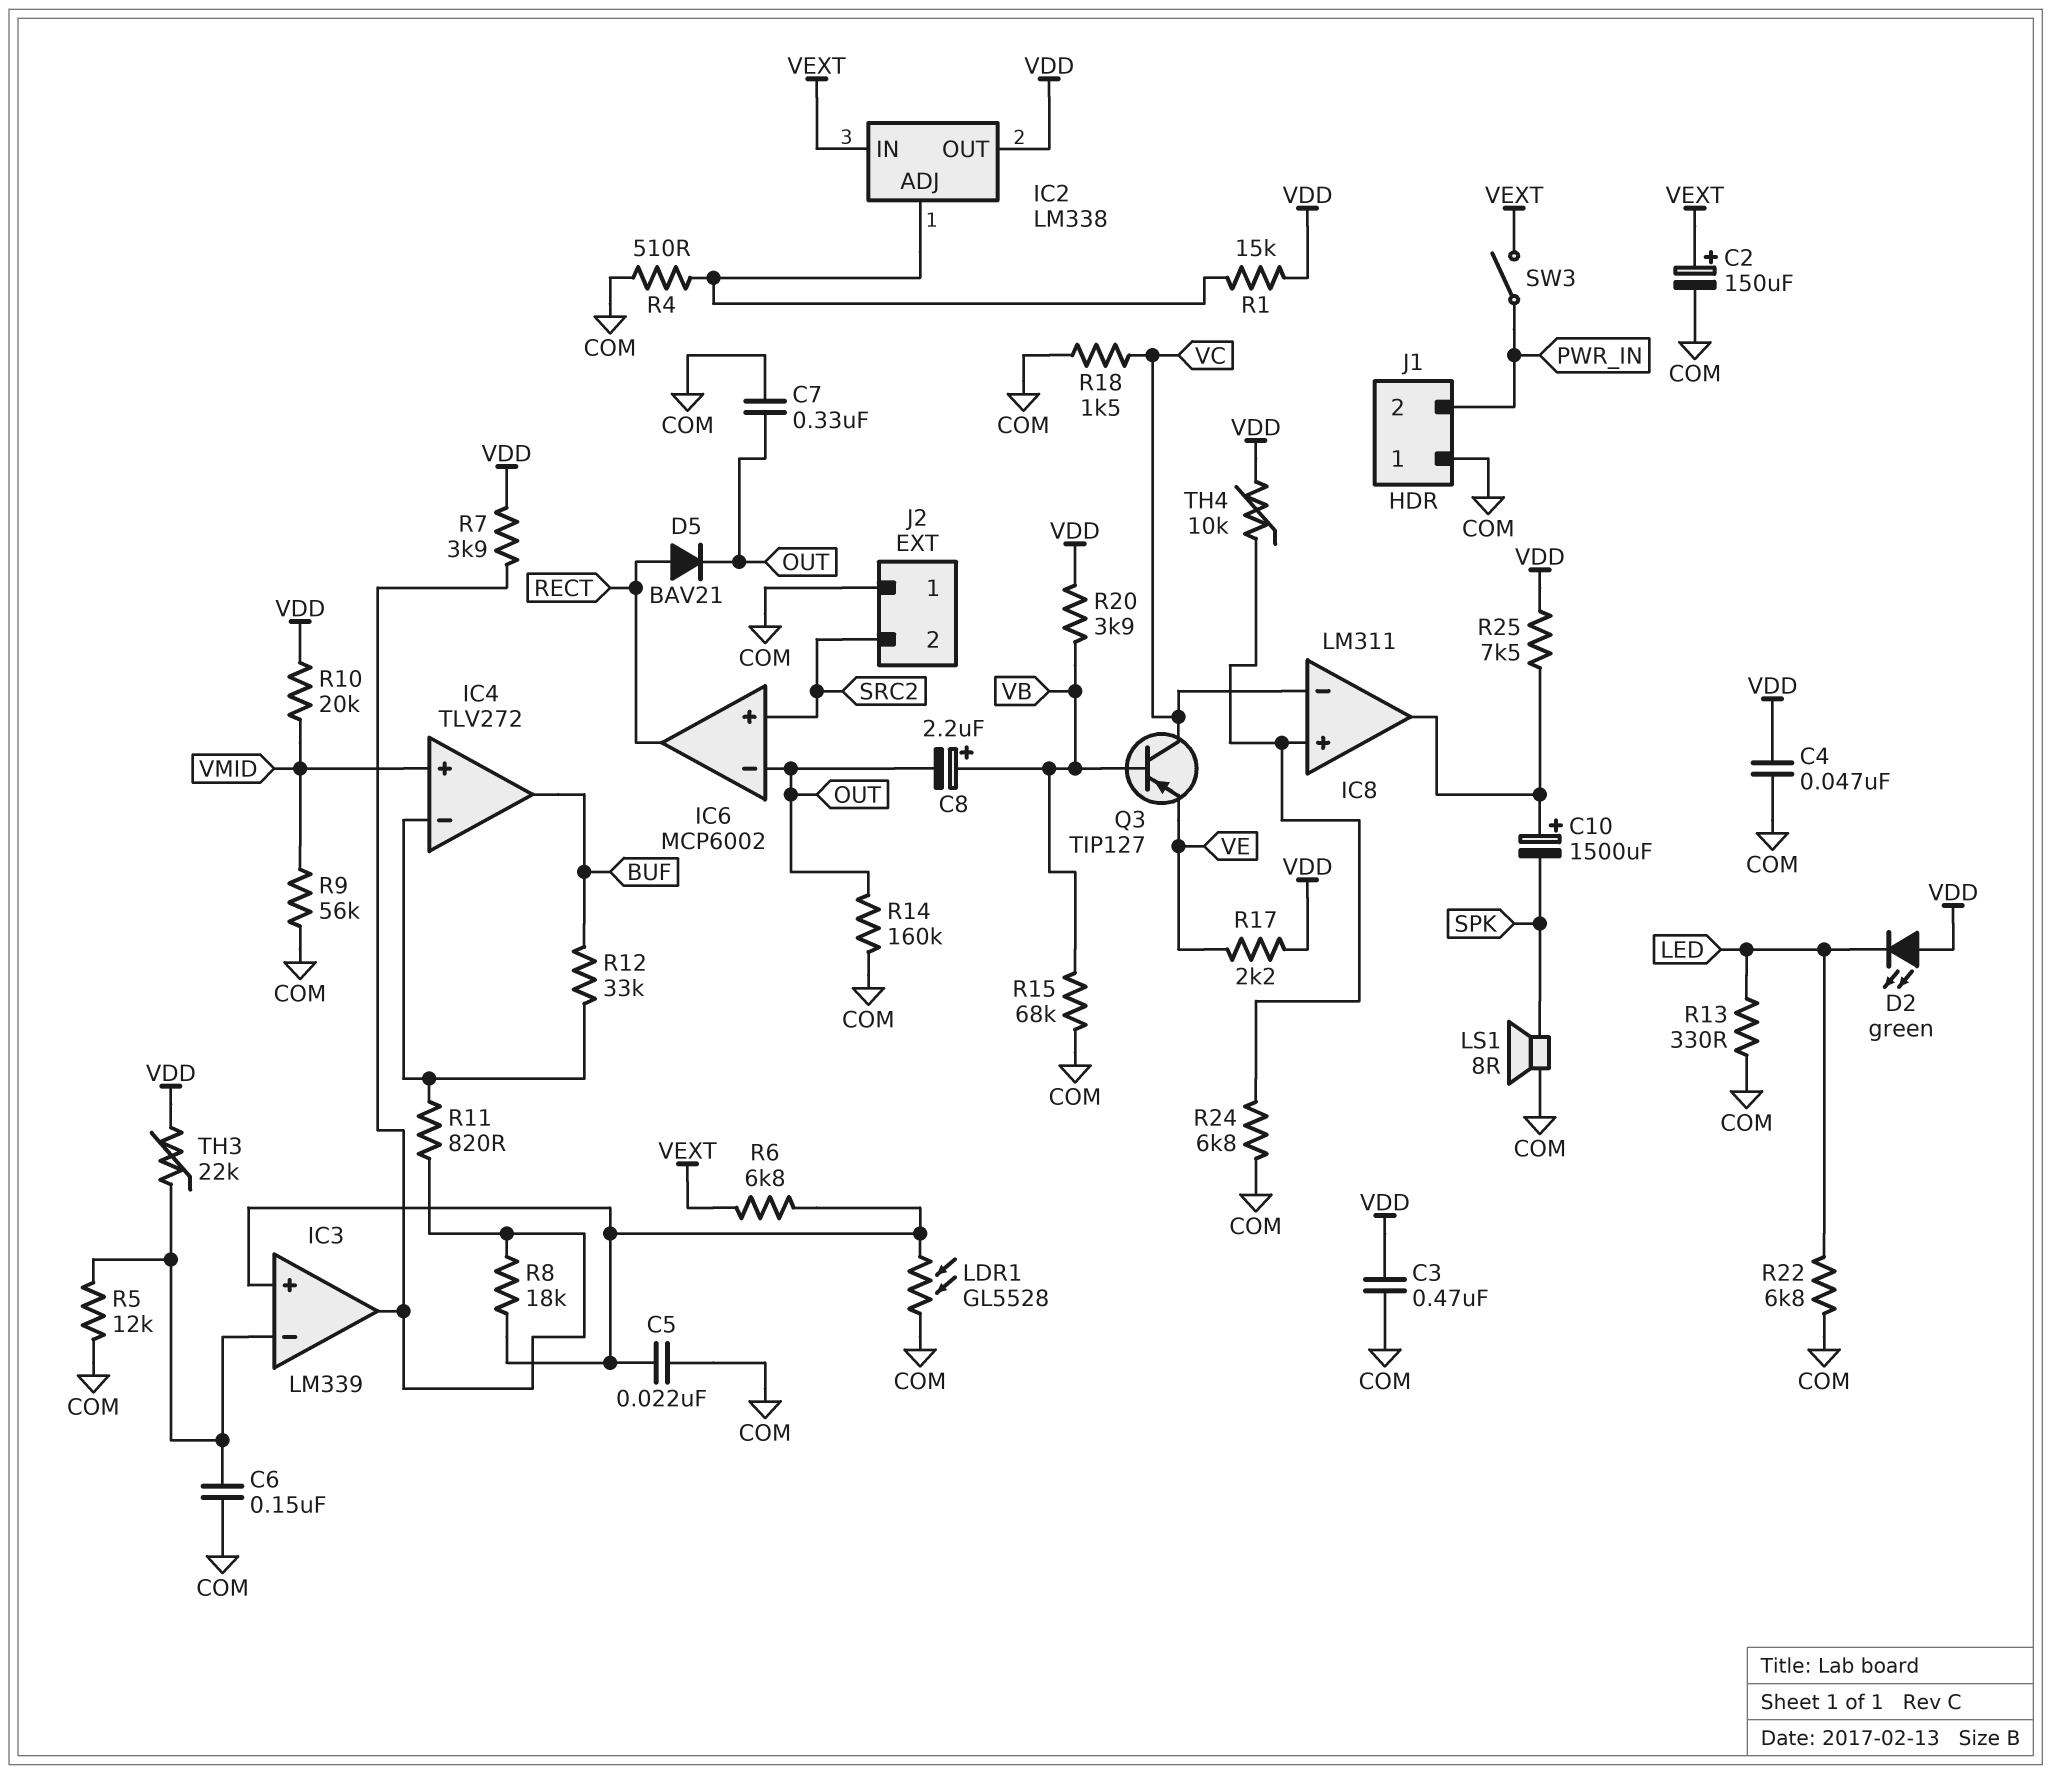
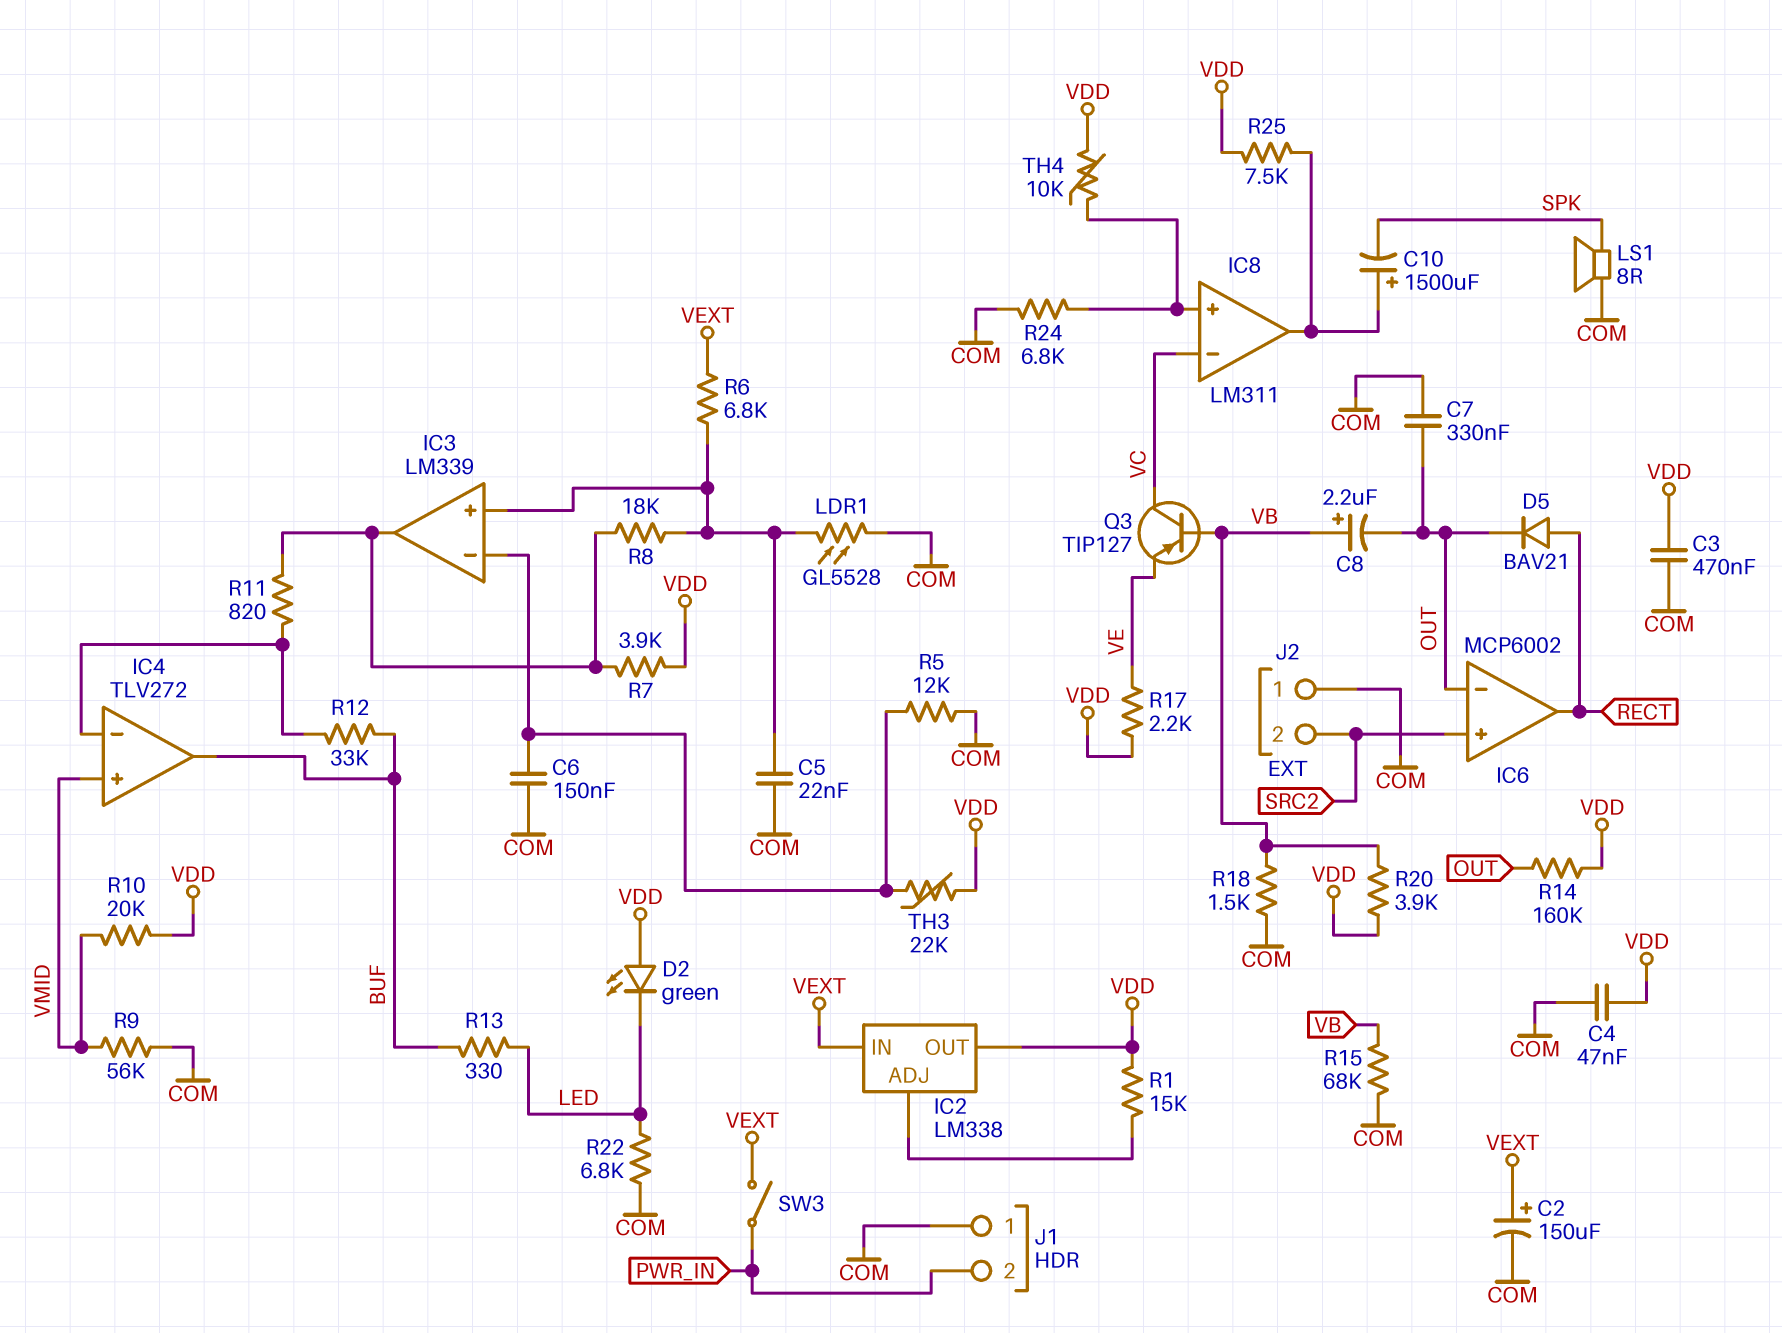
R4: 510 (COM, IC2/ADJ) -> none
R13: 330 (COM, LED) -> 330 (BUF, LED)
R14: 160k (COM, OUT) -> 160k (OUT, VDD)
R18: 1.5k (COM, VC) -> 1.5k (COM, VB)

